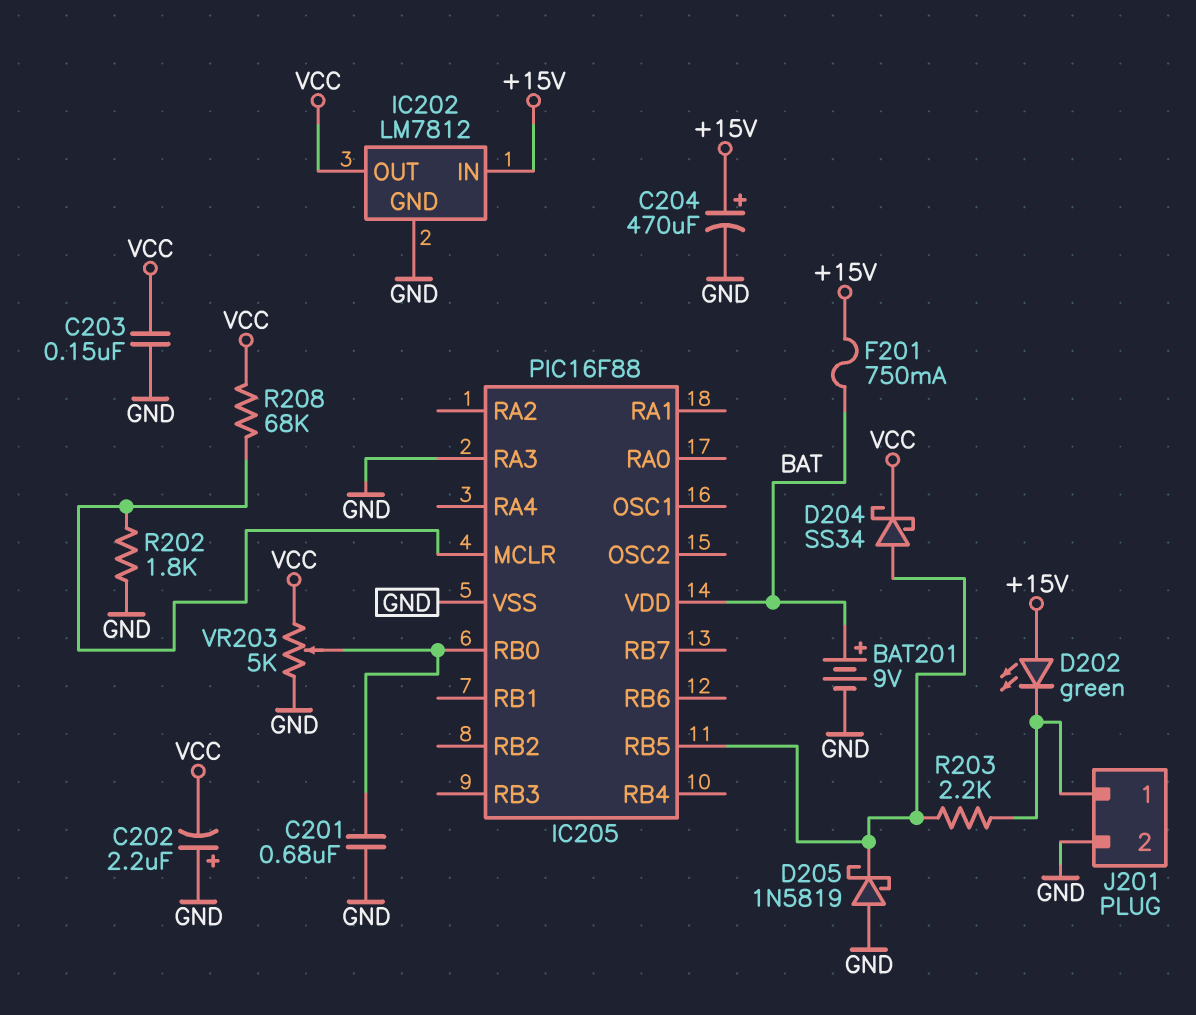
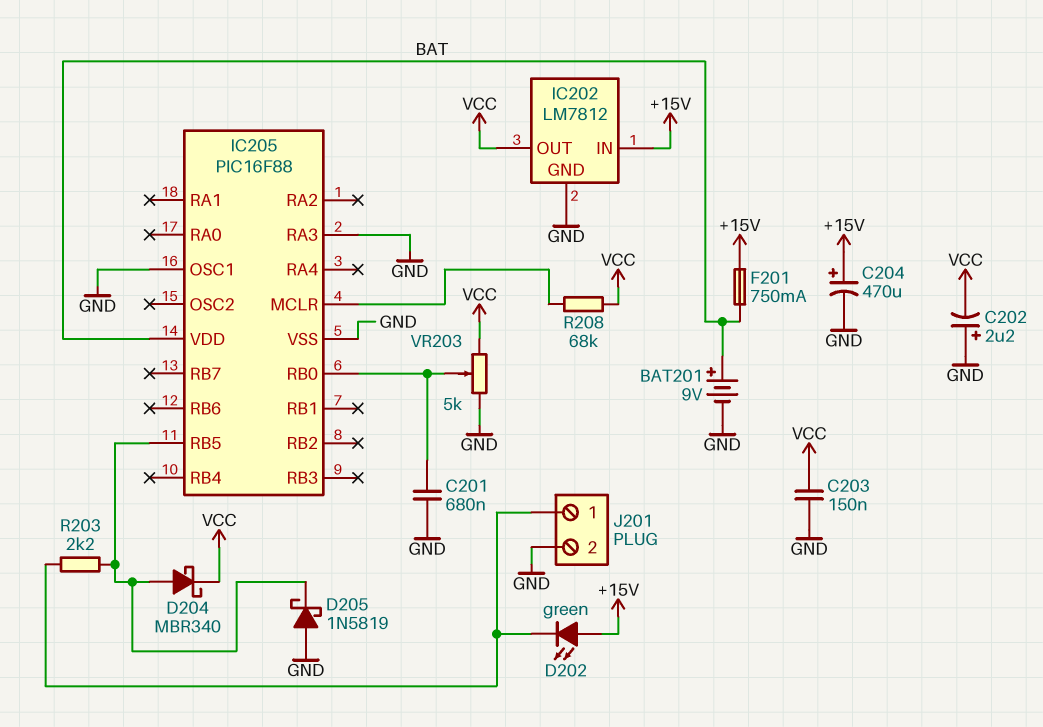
D204: schottky SS34 (A IC205/RB5, K VCC) -> schottky MBR340 (A IC205/RB5, K VCC)
IC205 pin OSC1: none -> GND
R202: 1.8k (GND, IC205/MCLR) -> none

